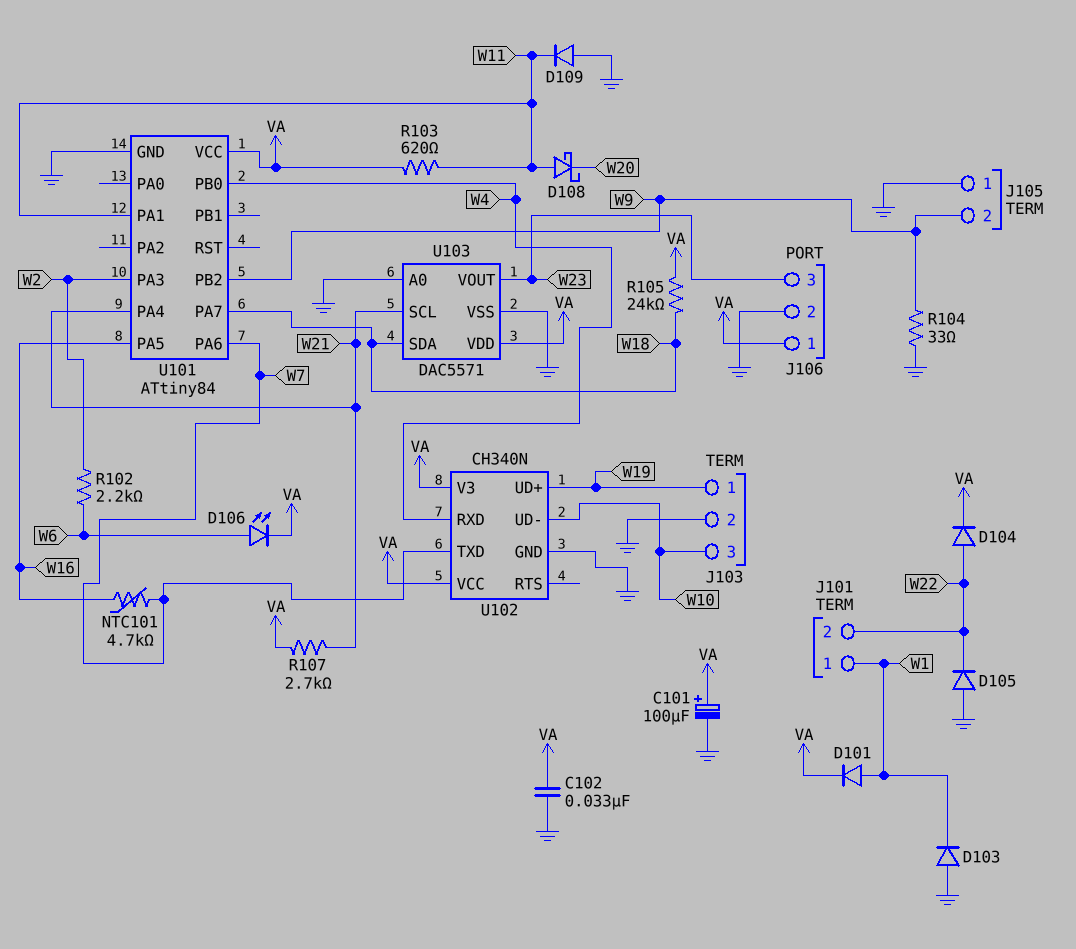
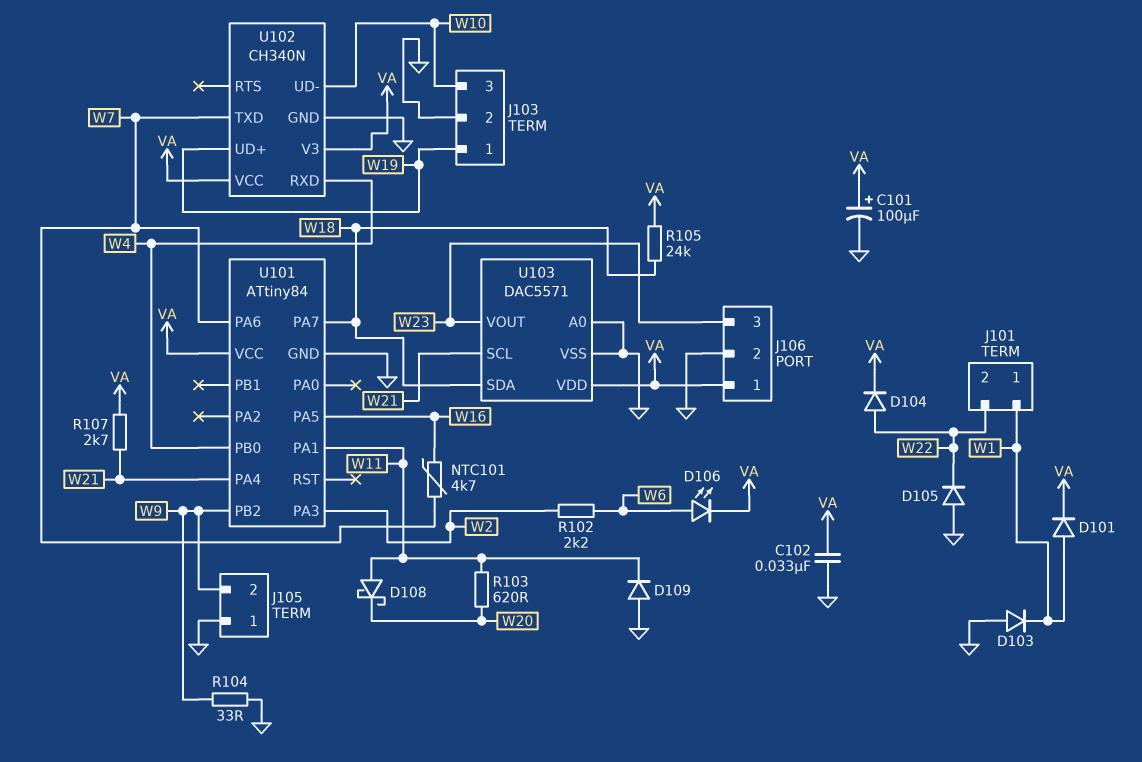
R103: 620 (VA, W11) -> 620 (W11, W20)

